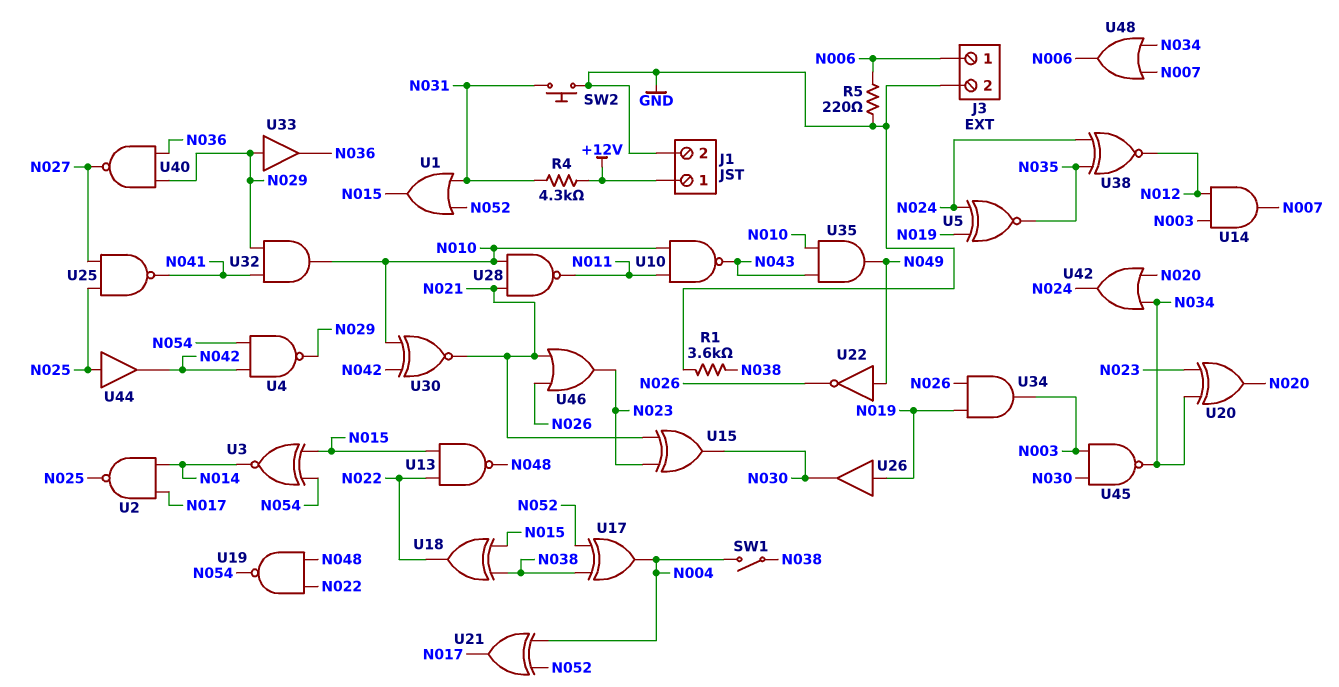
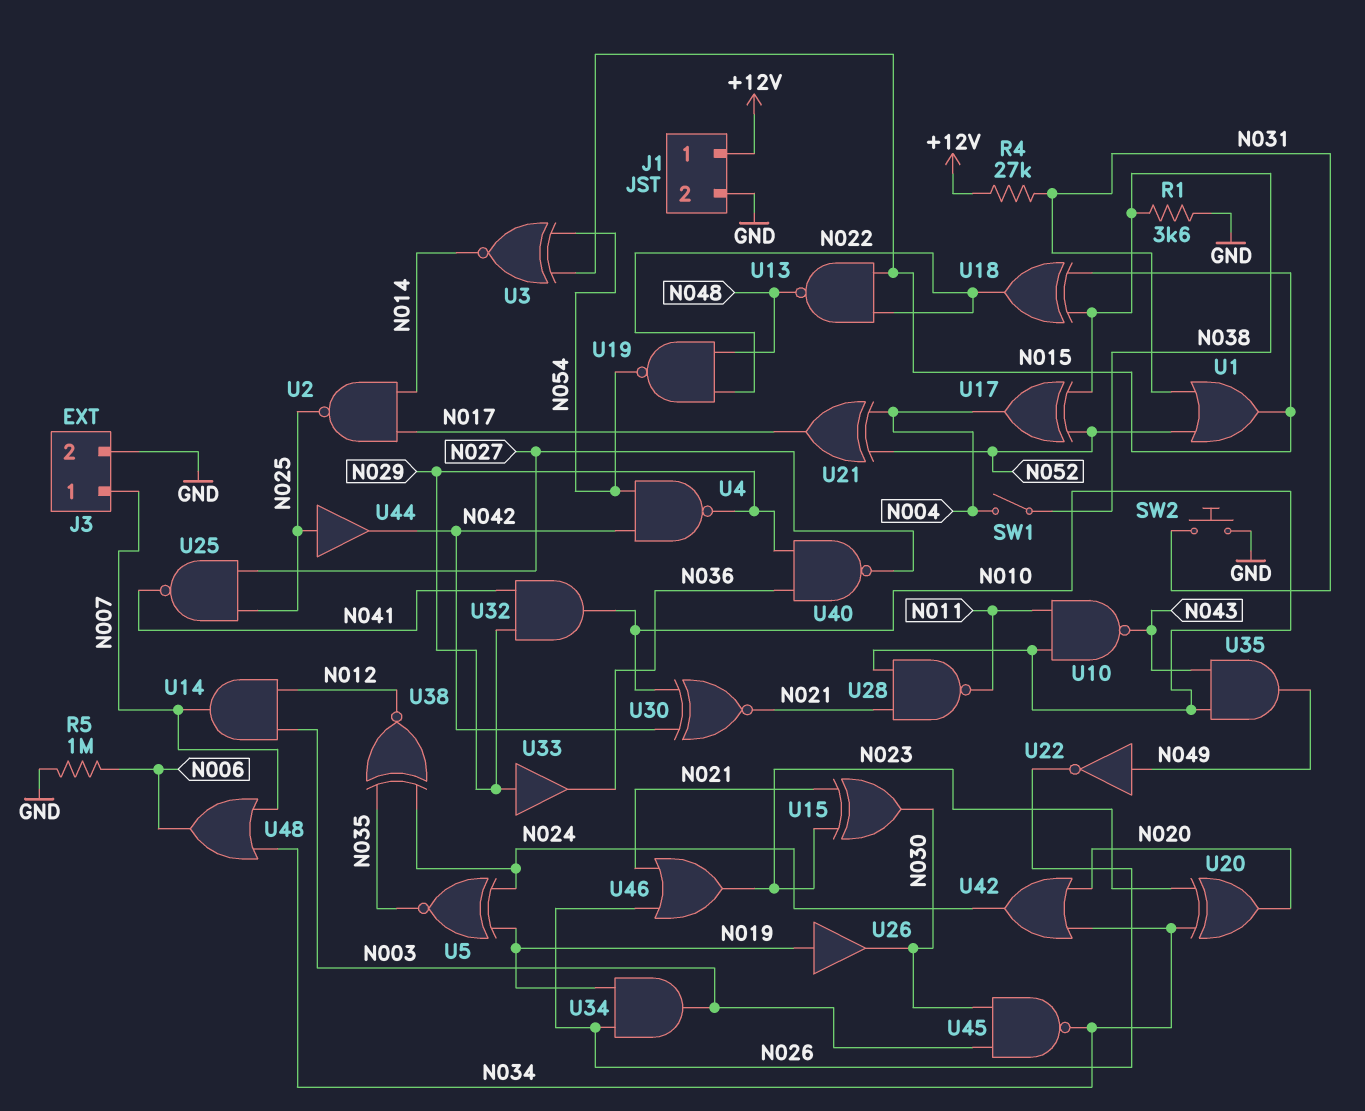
J3 pin 1: N006 -> N007
R4: 4.3k (+12V, N031) -> 27k (+12V, N031)
R5: 220 (GND, N006) -> 1M (GND, N006)

